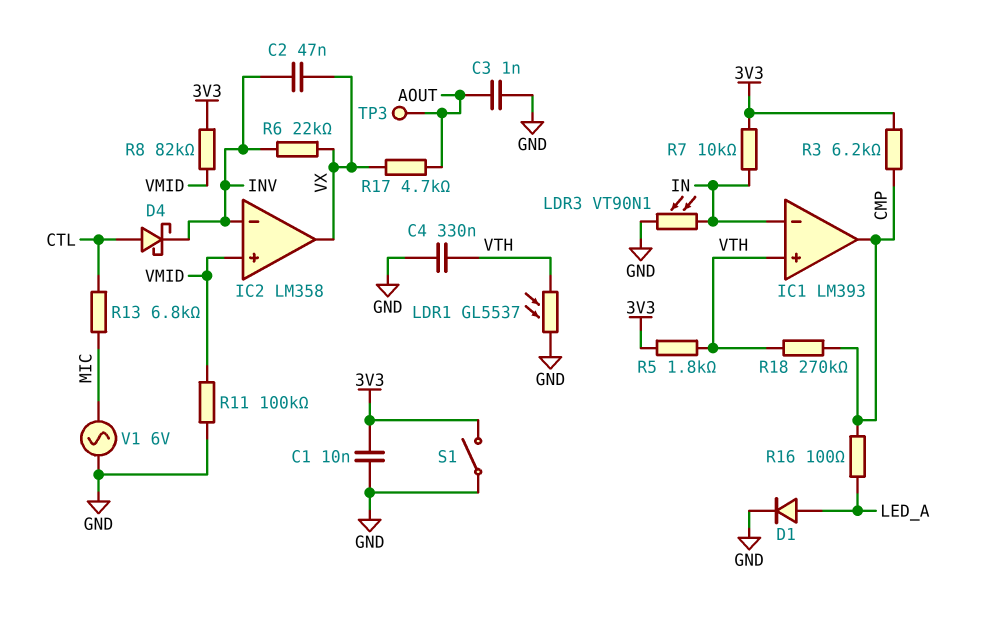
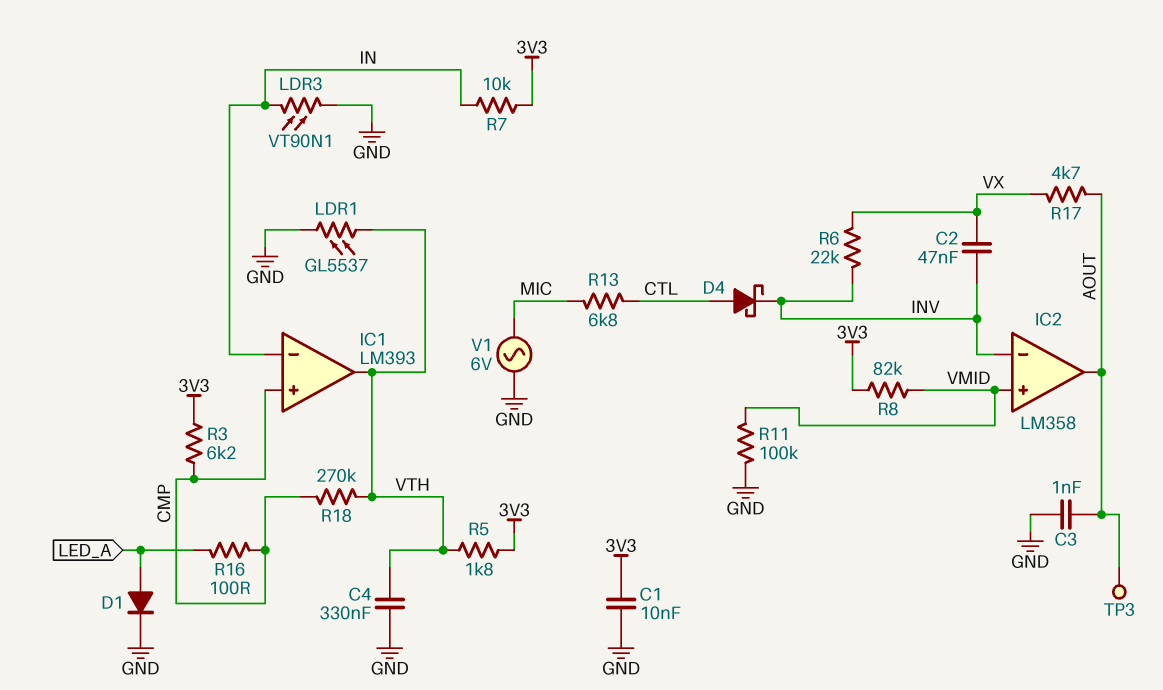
IC1 pin in+: VTH -> CMP
IC1 pin out: CMP -> VTH
IC2 pin out: VX -> AOUT
S1: switch (3V3, GND) -> none

